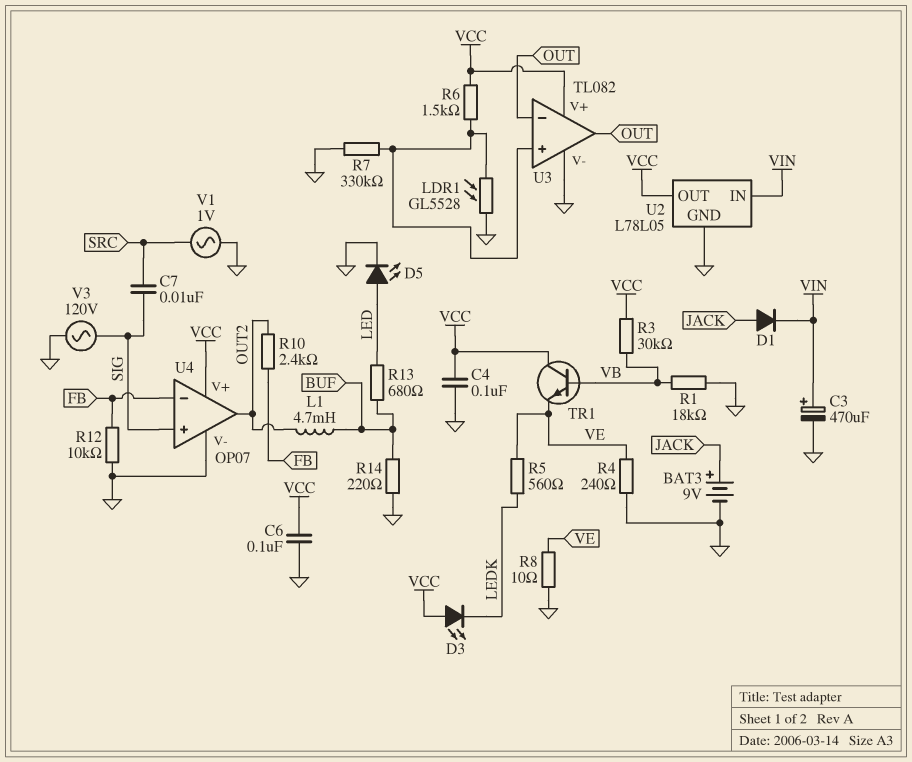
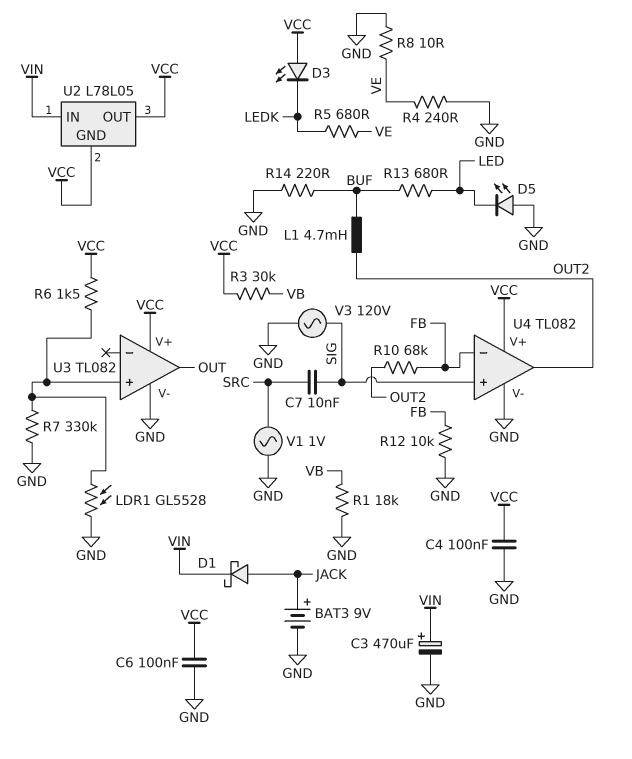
D1: diode (A JACK, K VIN) -> schottky (A JACK, K VIN)
D5: LED (A LED, K GND) -> LED (A GND, K LED)
R5: 560 (LEDK, VE) -> 680 (LEDK, VE)
R10: 2.4k (FB, OUT2) -> 68k (FB, OUT2)
TR1: NPN (B VB, C VCC, E VE) -> none
U2 pin GND: GND -> VCC
U3 pin in-: OUT -> none
U4: OP07 -> TL082

